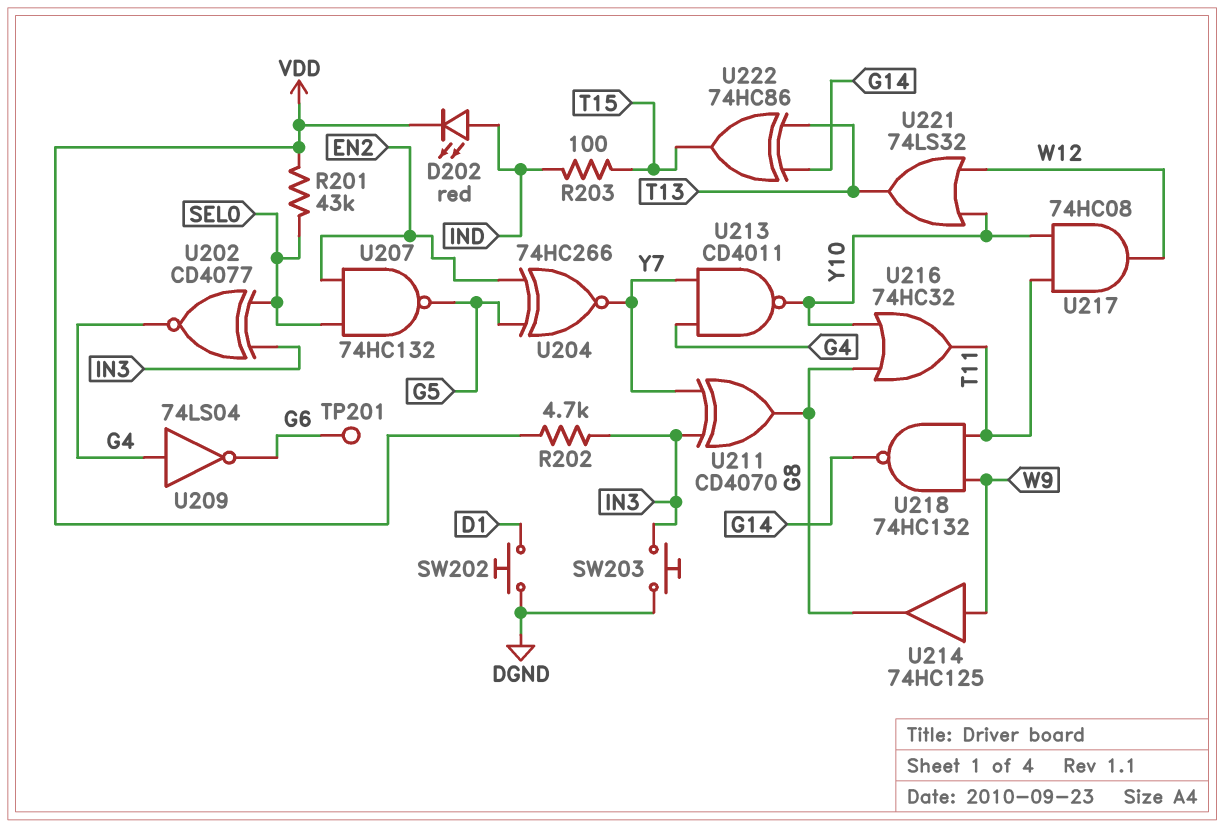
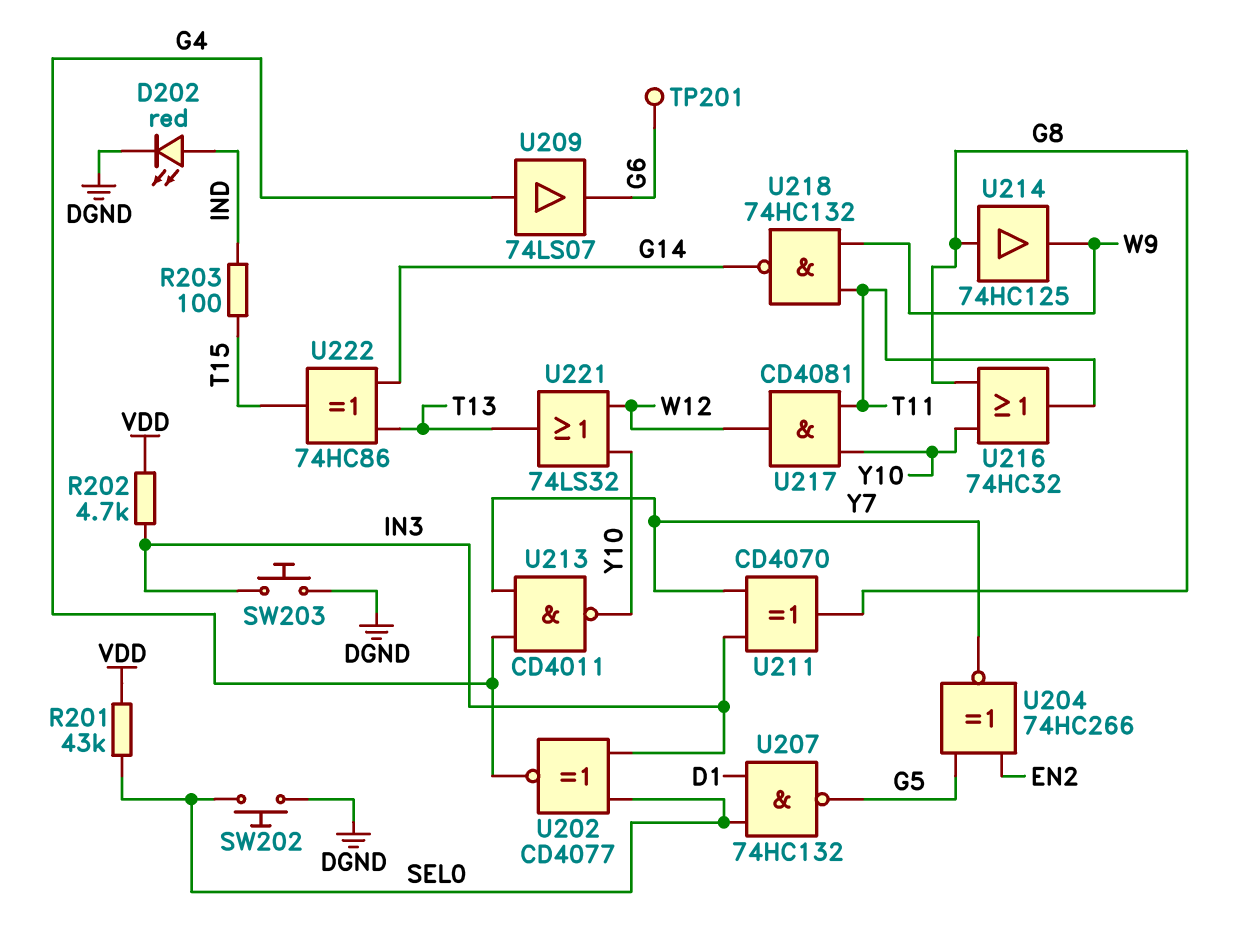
D202: LED red (A IND, K VDD) -> LED red (A IND, K DGND)
SW202: button (D1, DGND) -> button (DGND, SEL0)
U207: NAND 74HC132 (in EN2, in SEL0, out G5) -> NAND 74HC132 (in D1, in SEL0, out G5)
U209: NOT 74LS04 (in G4, out G6) -> buffer 74LS07 (in G4, out G6)
U214: buffer 74HC125 (in W9, out G8) -> buffer 74HC125 (in G8, out W9)
U217: AND 74HC08 (in T11, in Y10, out W12) -> AND CD4081 (in T11, in Y10, out W12)

